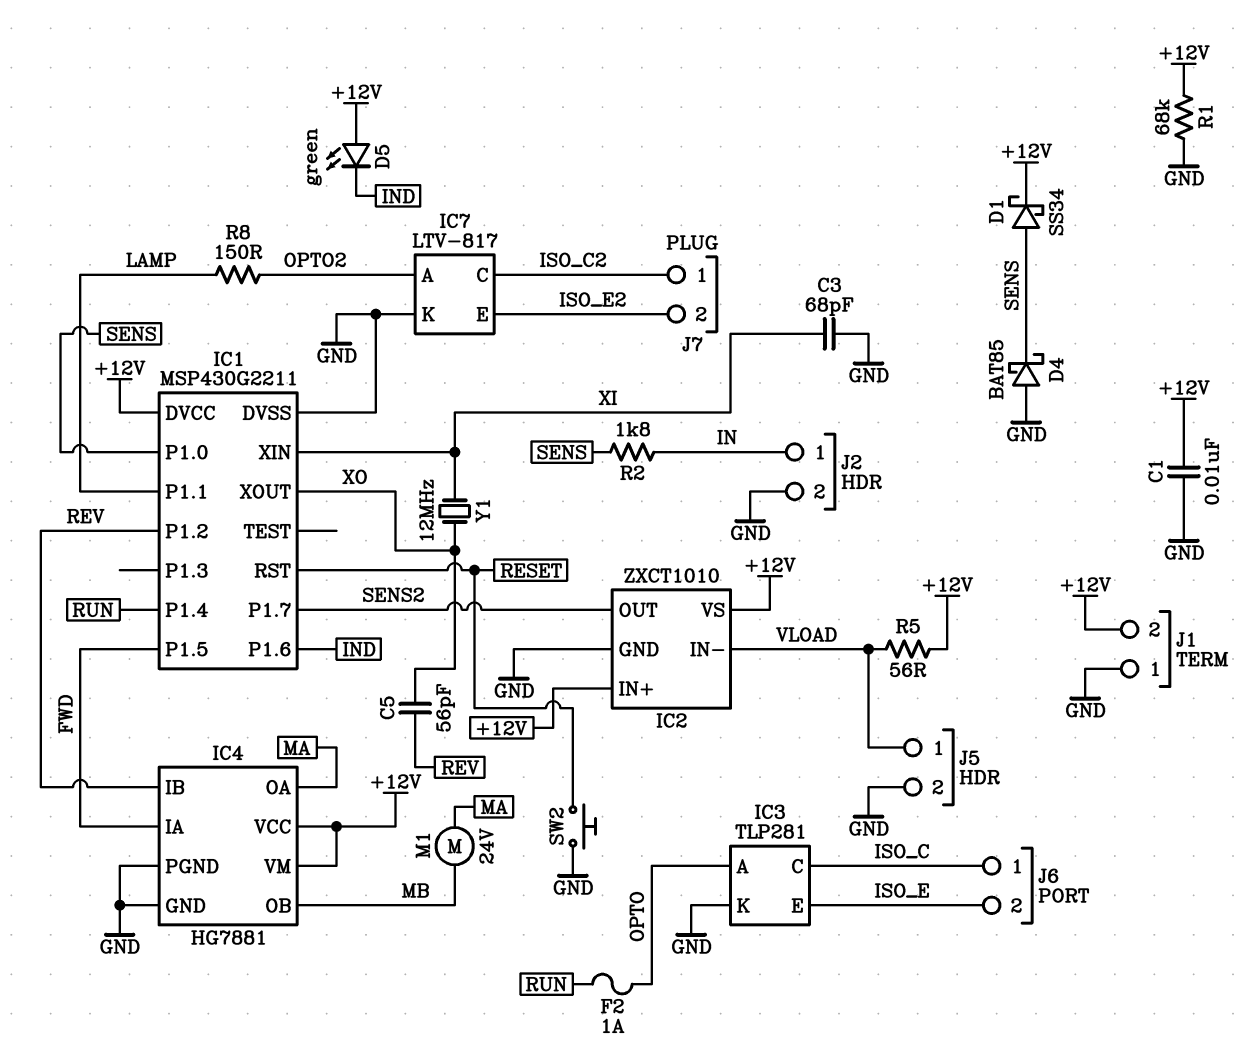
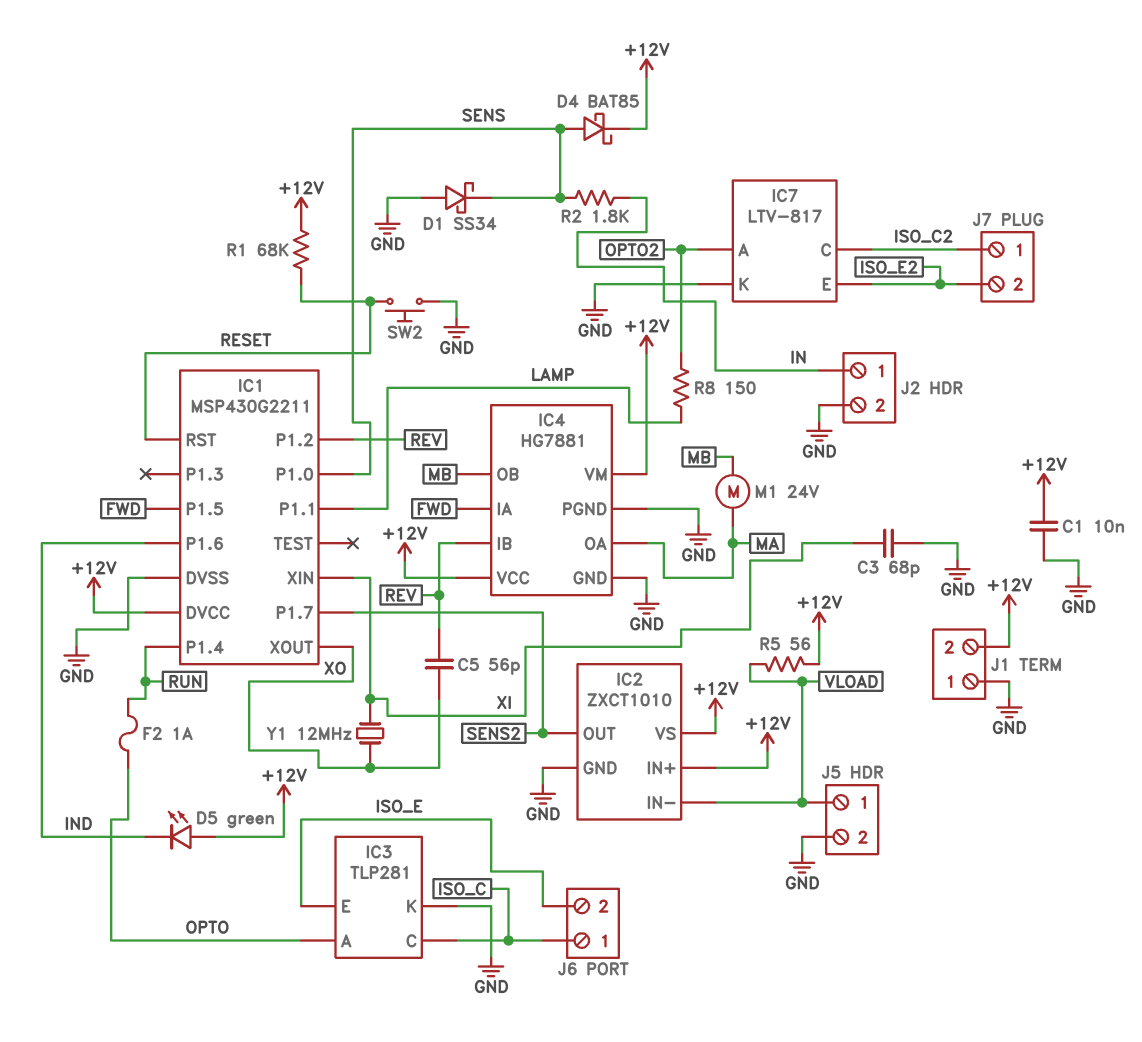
D1: schottky SS34 (A SENS, K +12V) -> schottky SS34 (A GND, K SENS)
D4: schottky BAT85 (A GND, K SENS) -> schottky BAT85 (A SENS, K +12V)
R1: 68k (+12V, GND) -> 68k (+12V, RESET)

